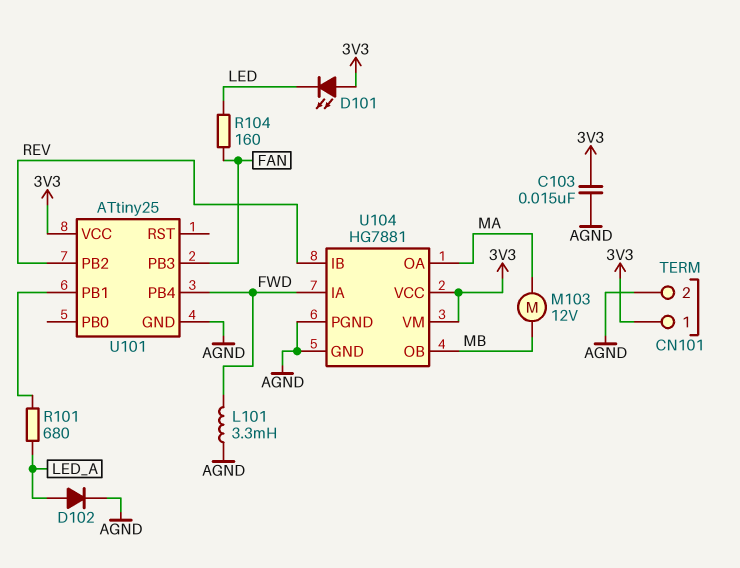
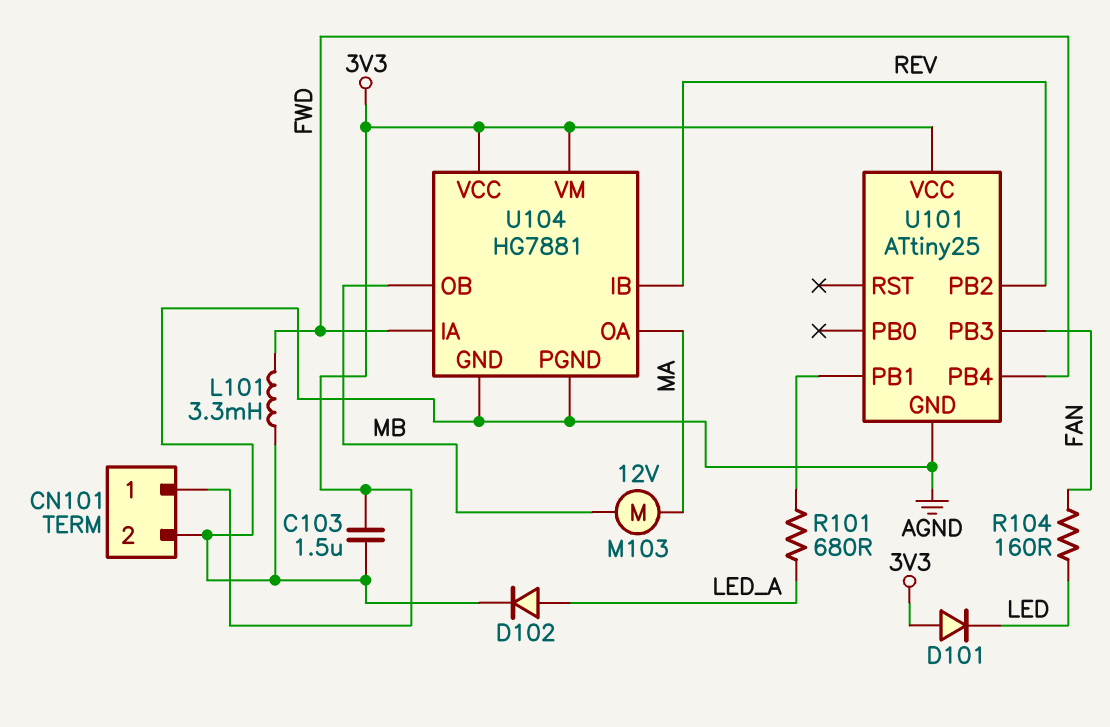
C103: 15nF (3V3, AGND) -> 1.5uF (3V3, AGND)
D101: LED (A 3V3, K LED) -> diode (A 3V3, K LED)

